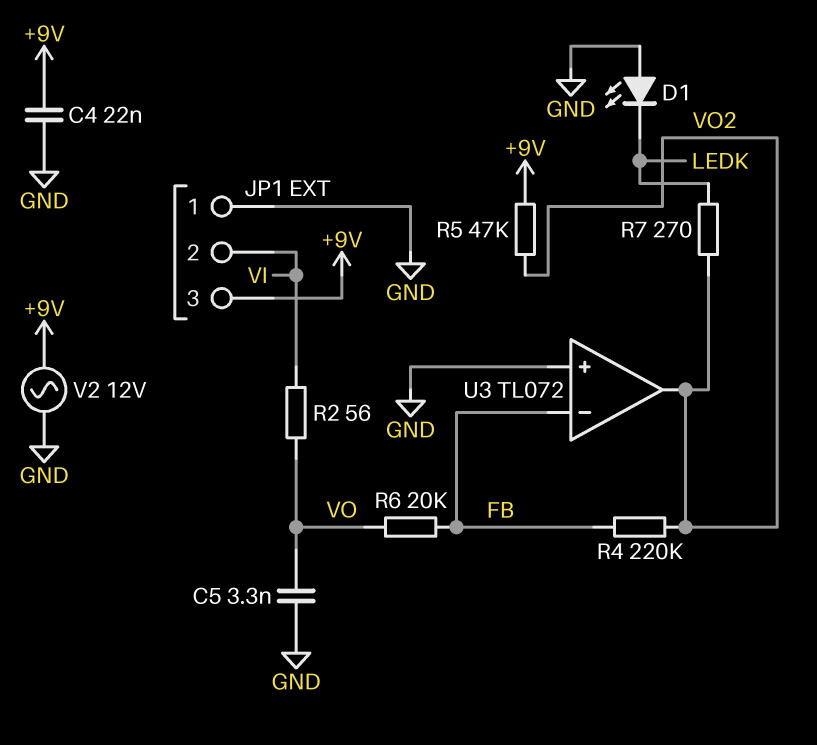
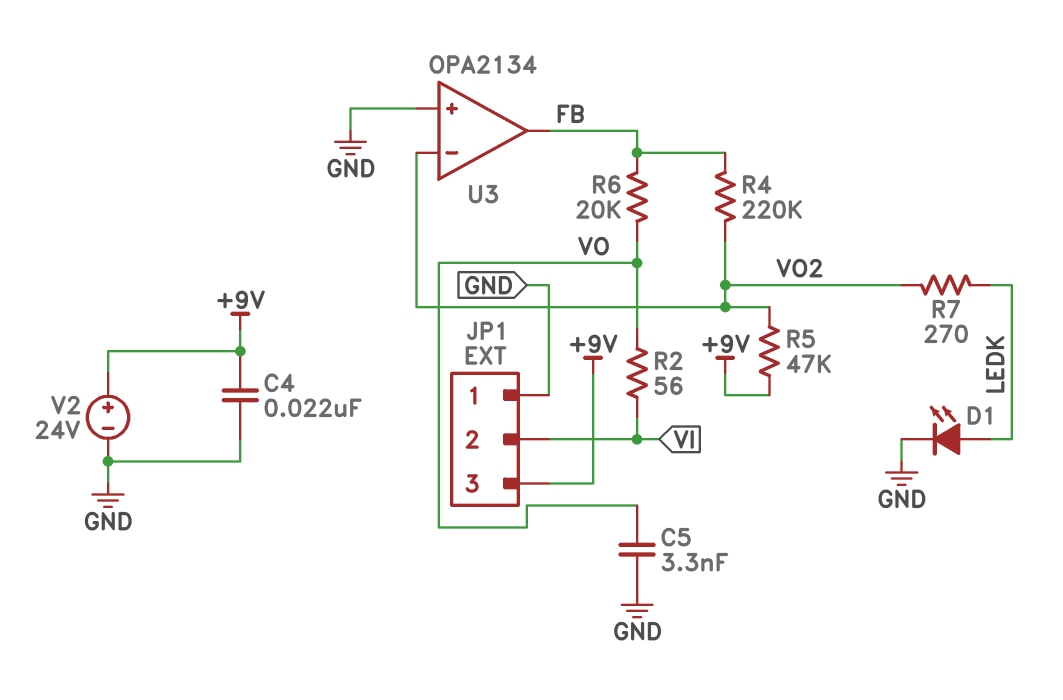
D1: LED (A GND, K LEDK) -> LED (A LEDK, K GND)
U3: TL072 -> OPA2134
U3 pin in-: FB -> VO2
U3 pin out: VO2 -> FB
V2: AC 12V (+9V, GND) -> 24V (plus +9V, minus GND)

